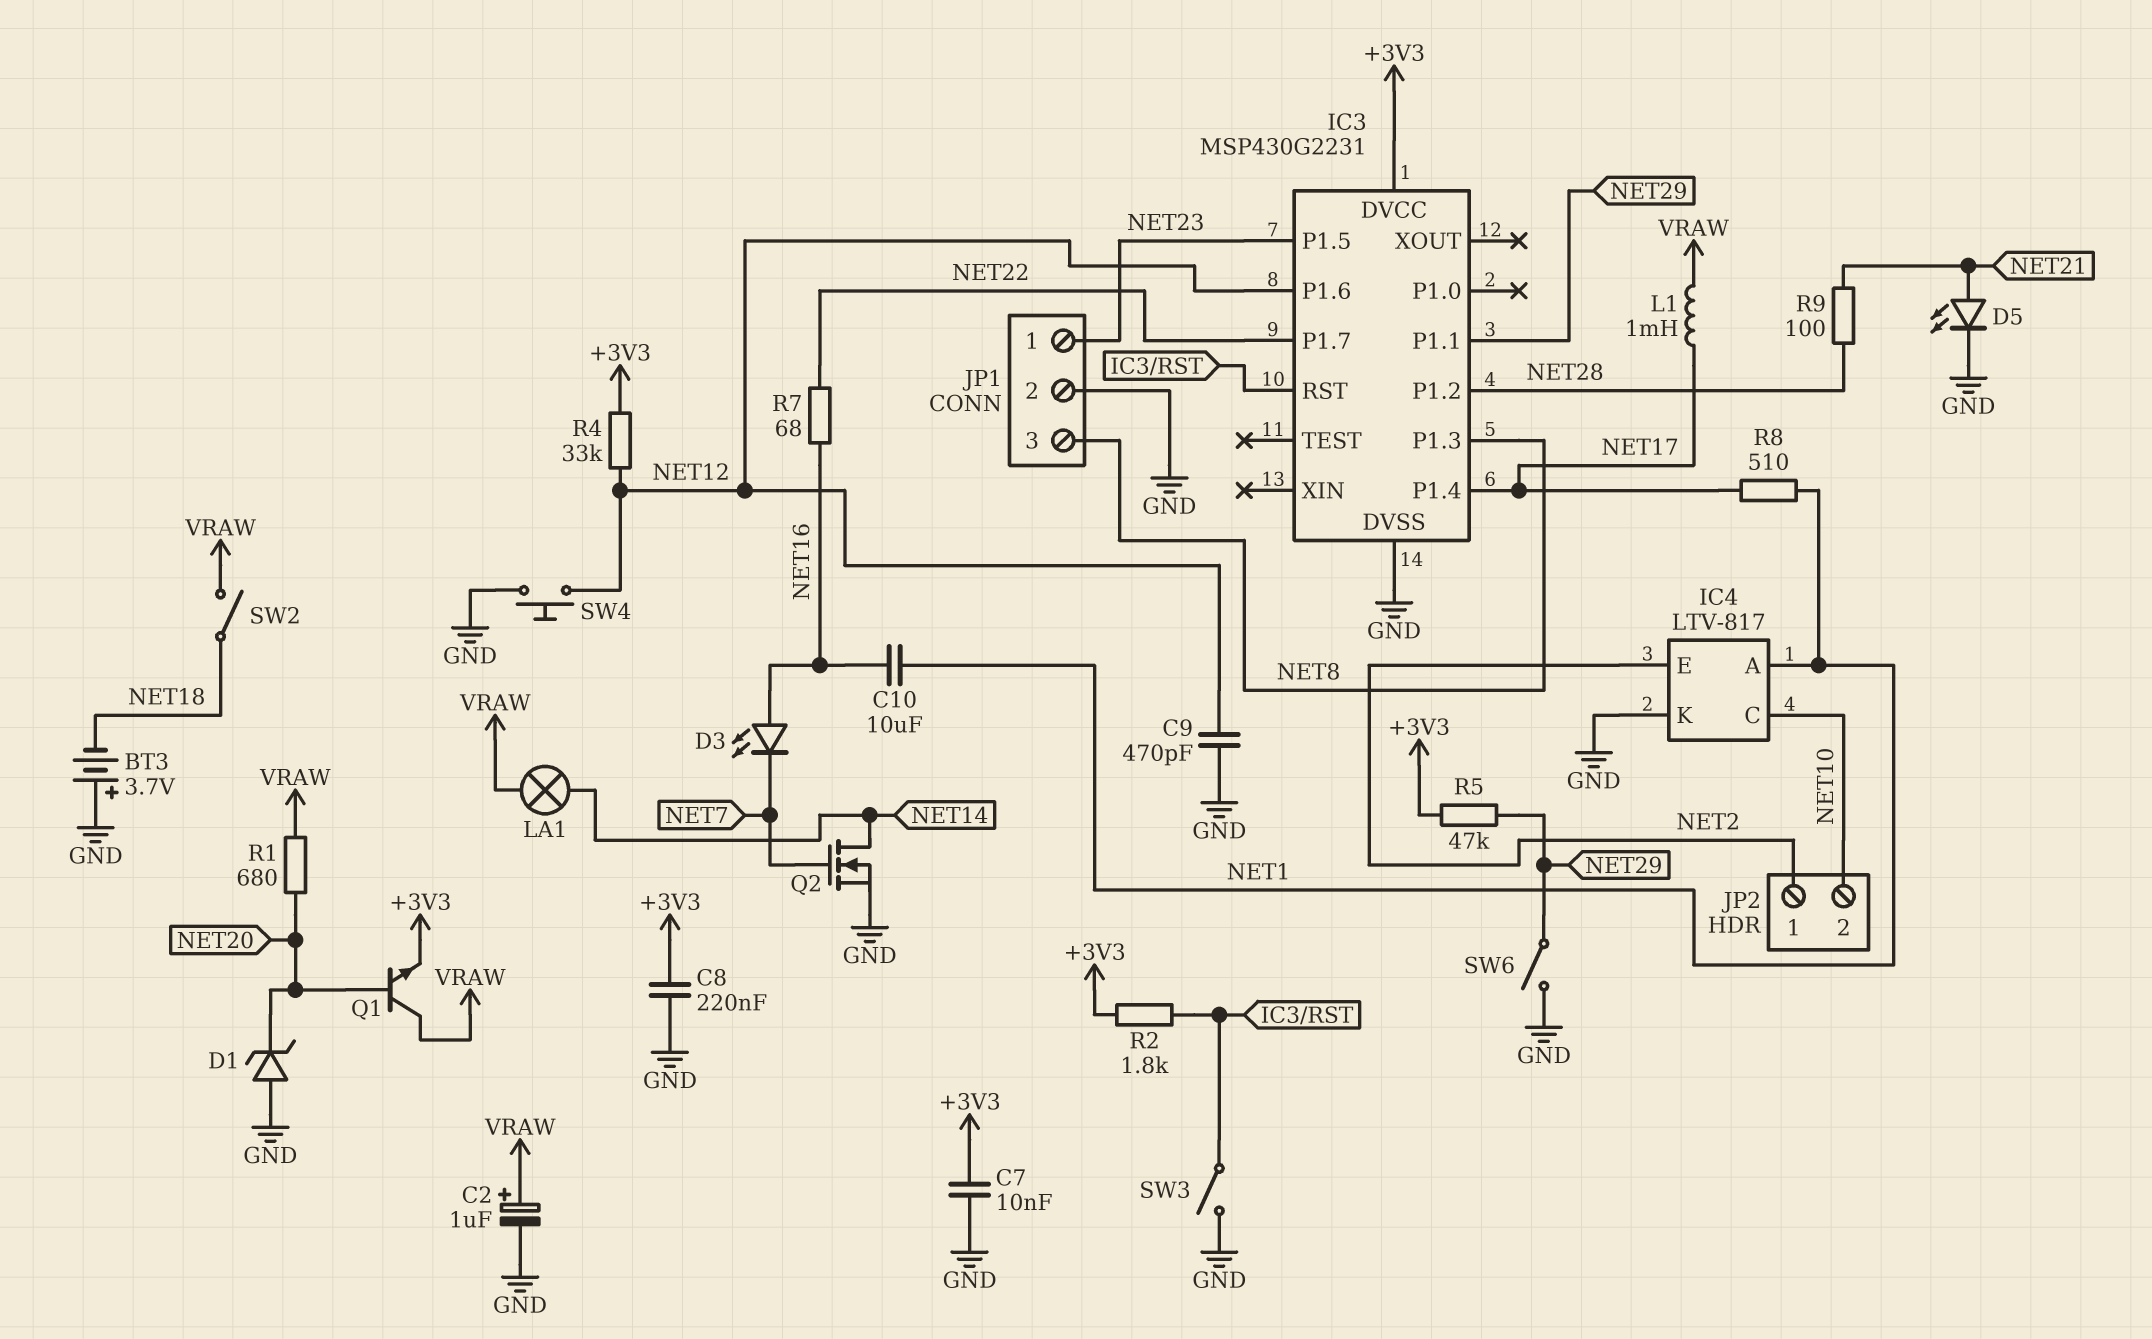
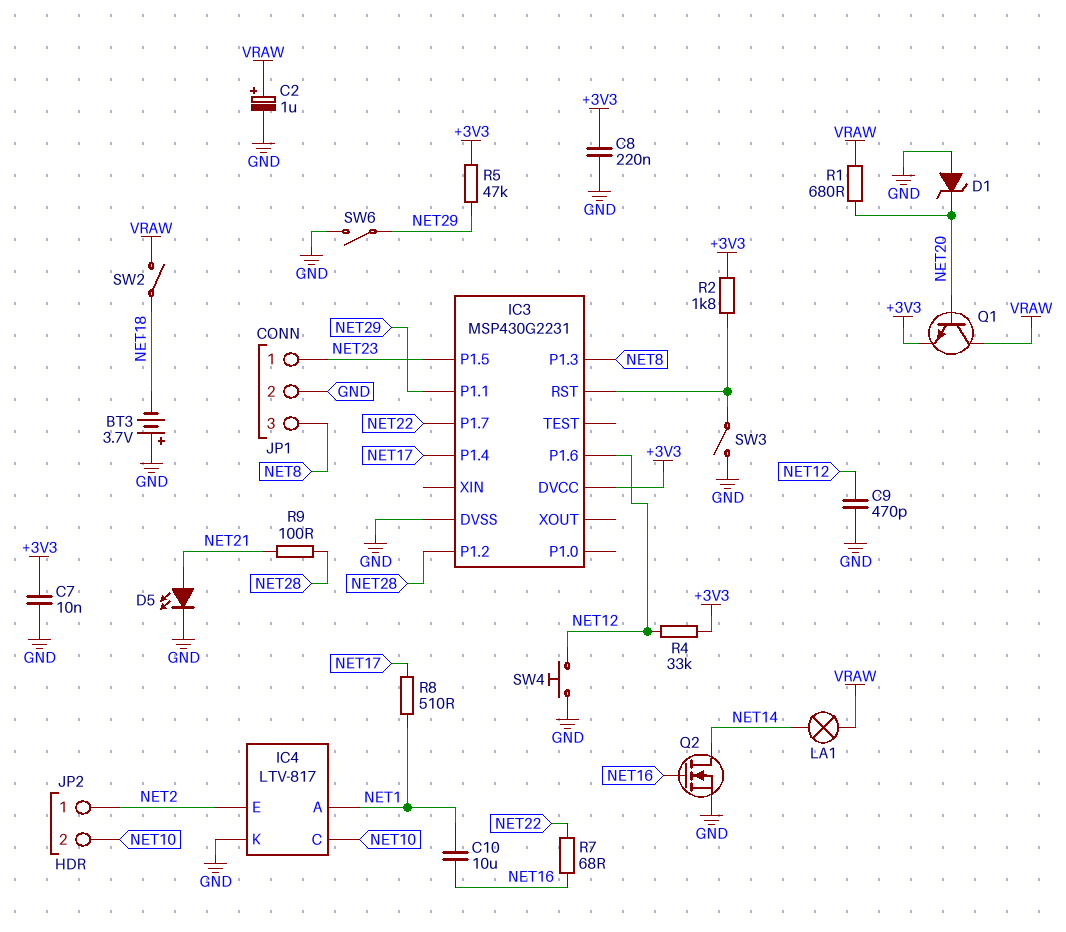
D3: LED (A NET16, K NET7) -> none
L1: 1mH (NET17, VRAW) -> none
Q2: NMOS (G NET7, D NET14, S GND) -> NMOS (G NET16, D NET14, S GND)

